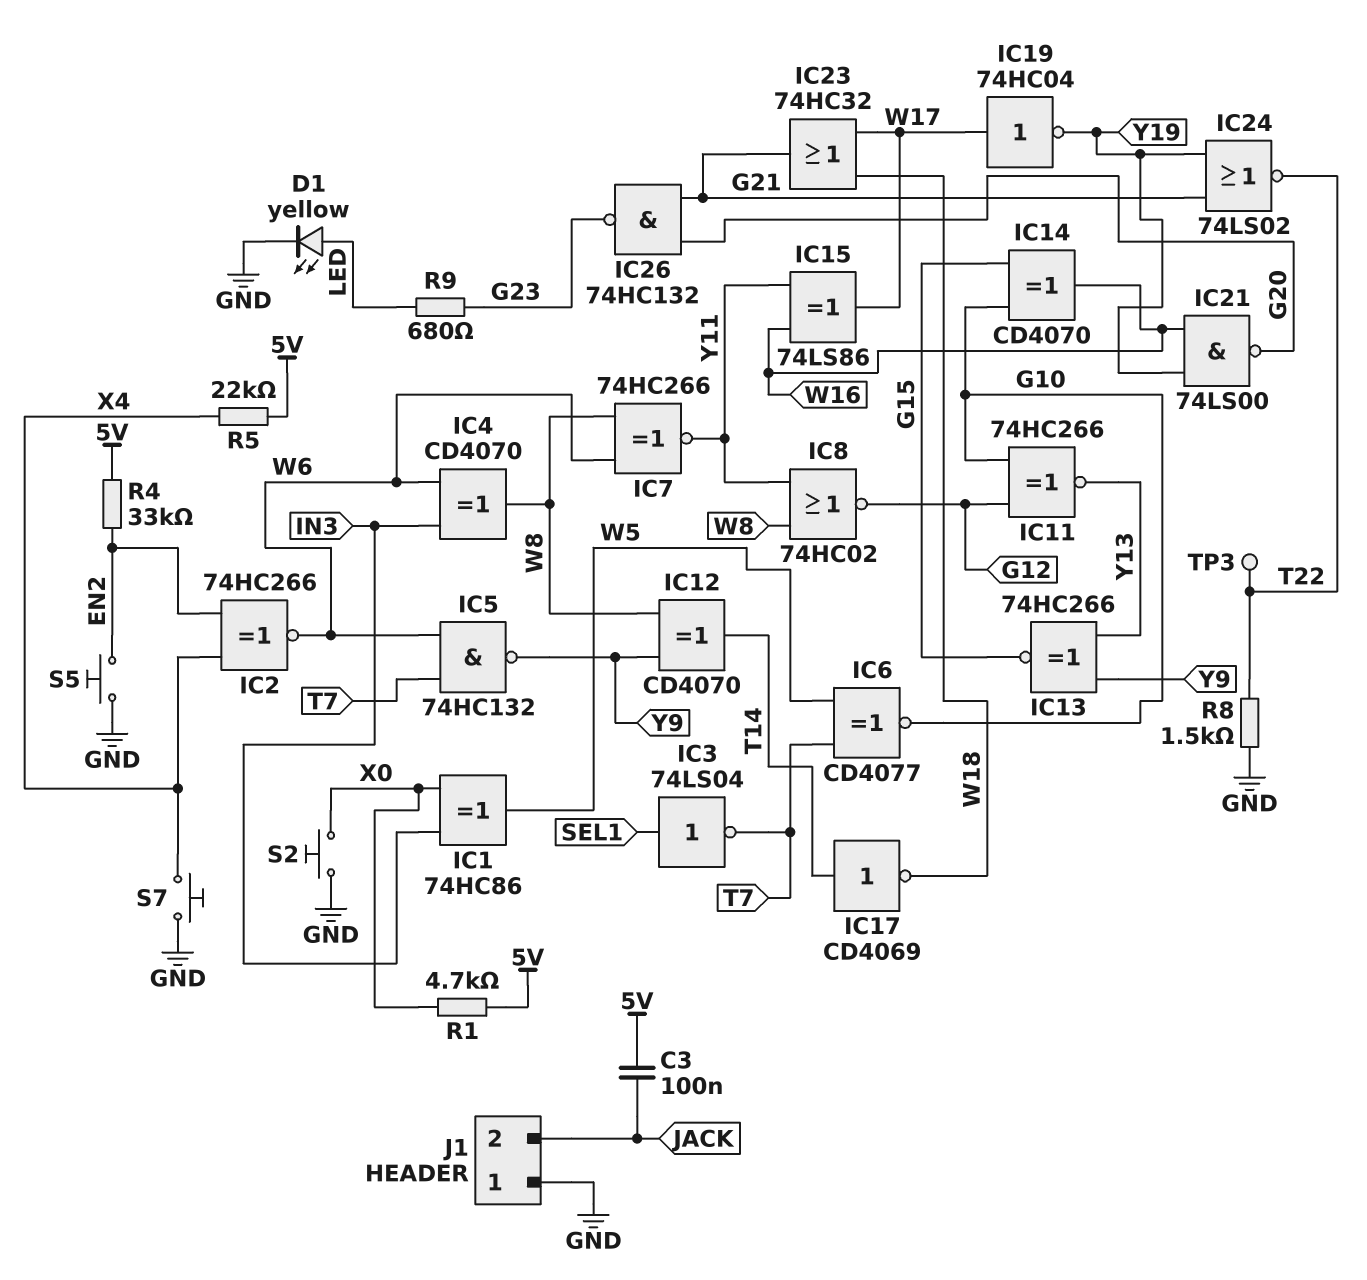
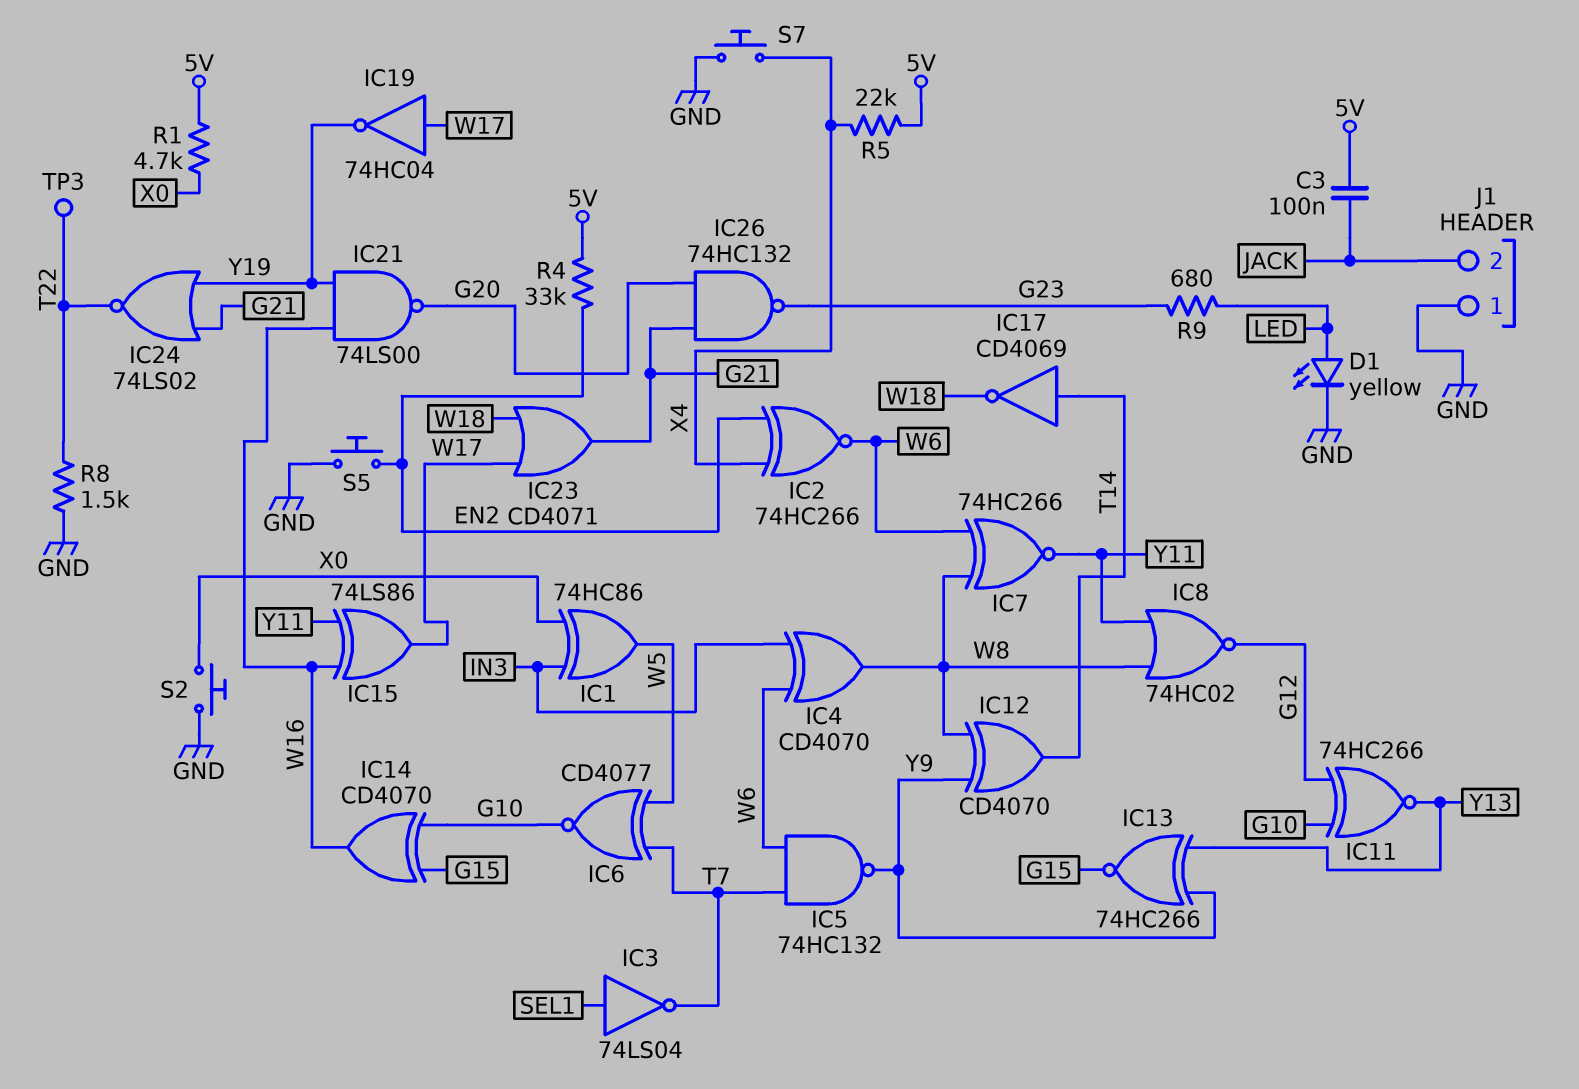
IC23: OR 74HC32 (in W17, in W18, out G21) -> OR CD4071 (in W17, in W18, out G21)

